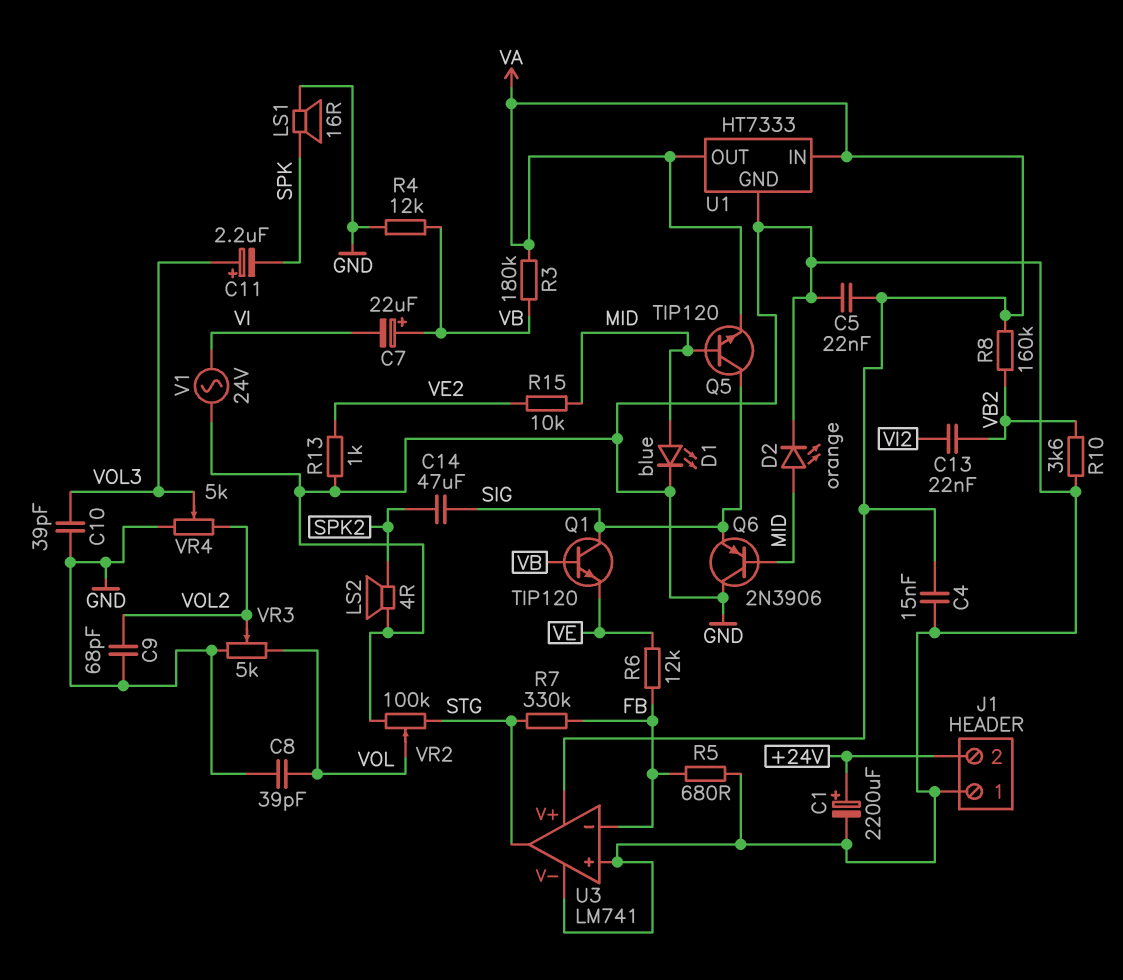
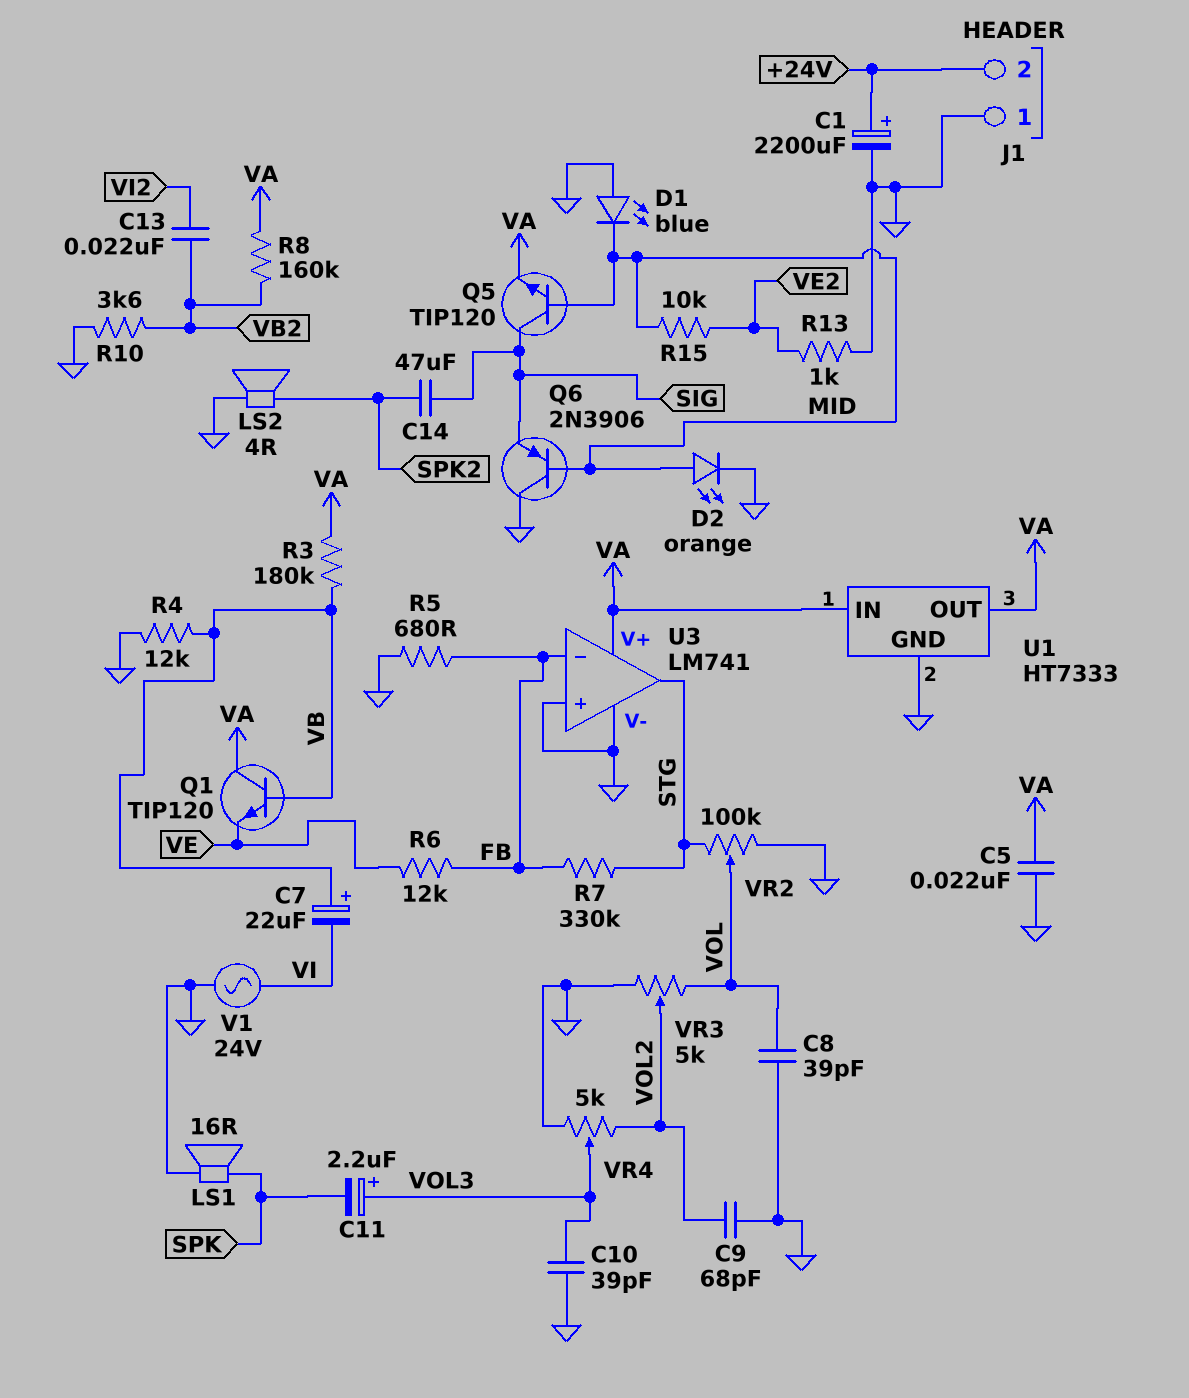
C4: 15nF (GND, VA) -> none
D1: LED blue (A MID, K GND) -> LED blue (A GND, K MID)
Q1: NPN TIP120 (B VB, C SIG, E VE) -> NPN TIP120 (B VB, C VA, E VE)

